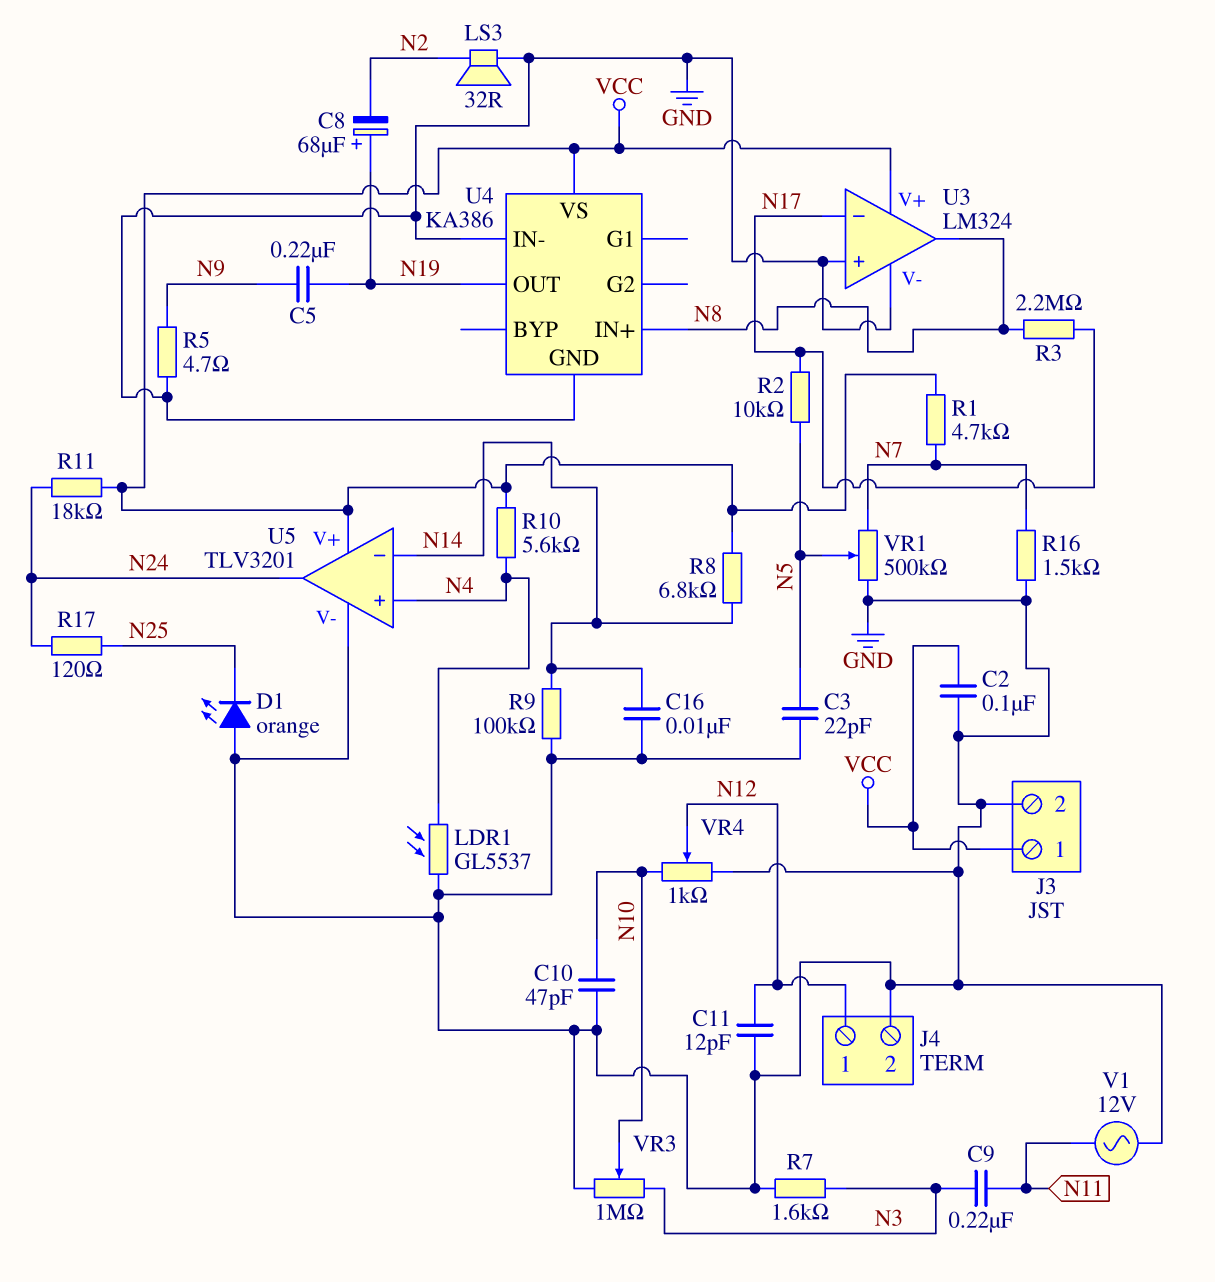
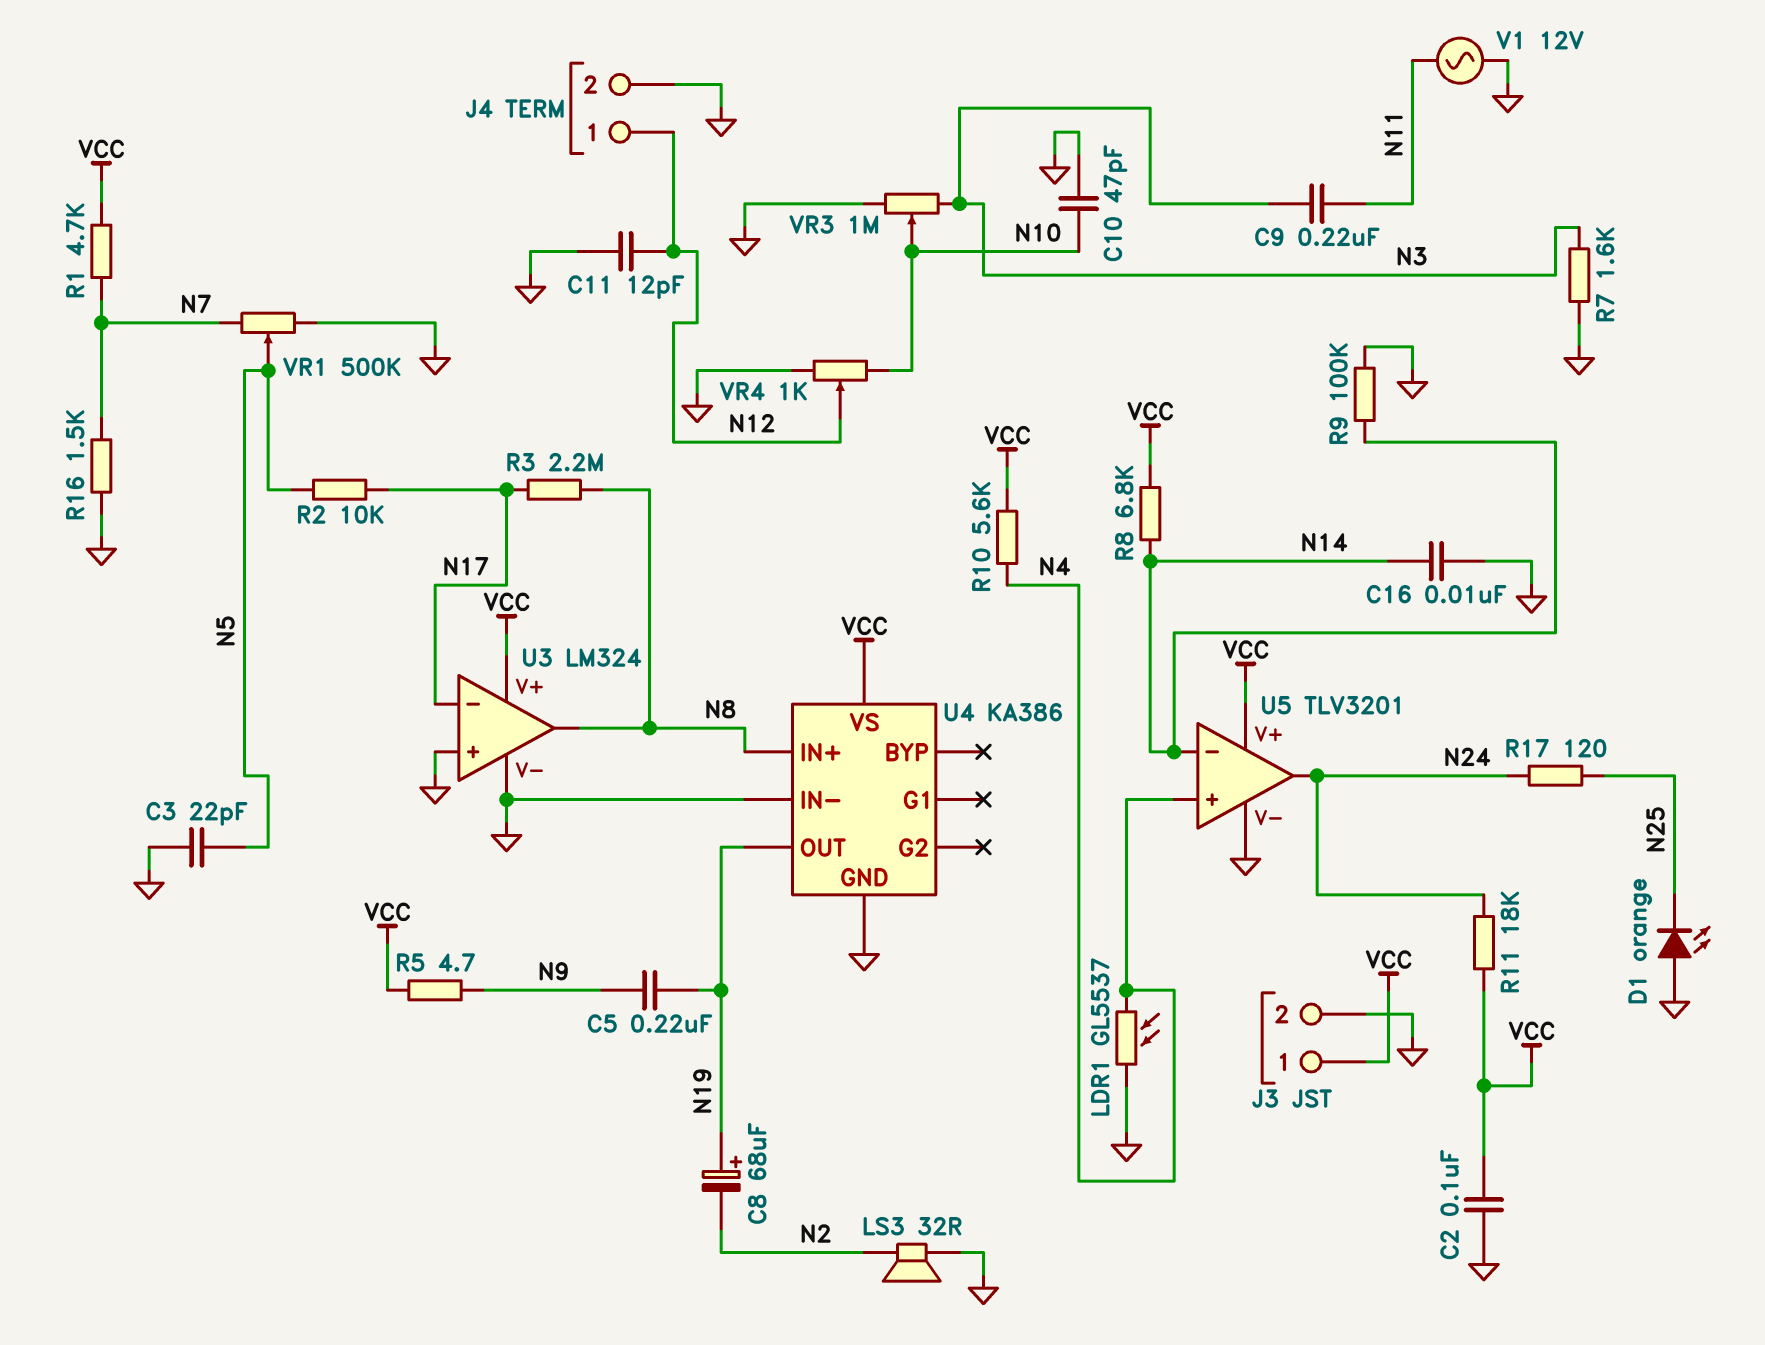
R5: 4.7 (GND, N9) -> 4.7 (N9, VCC)

